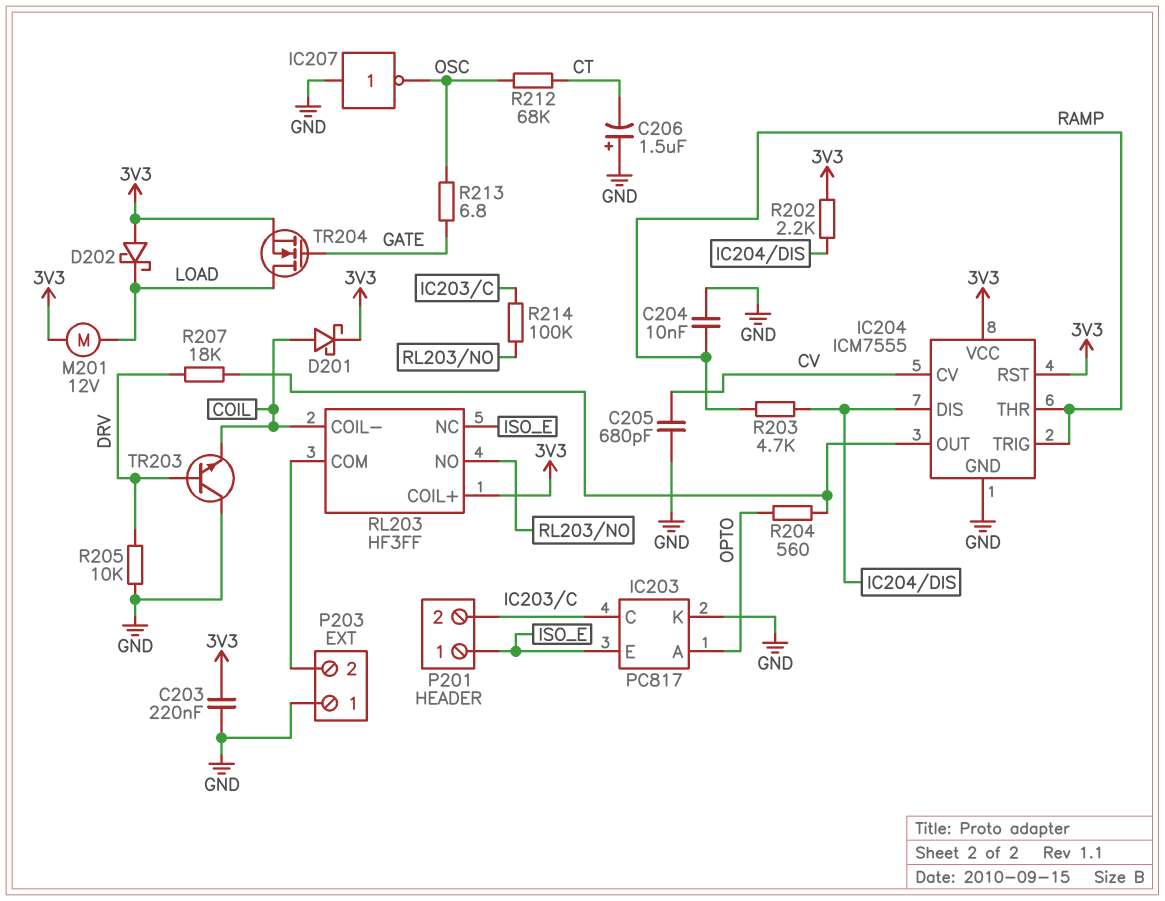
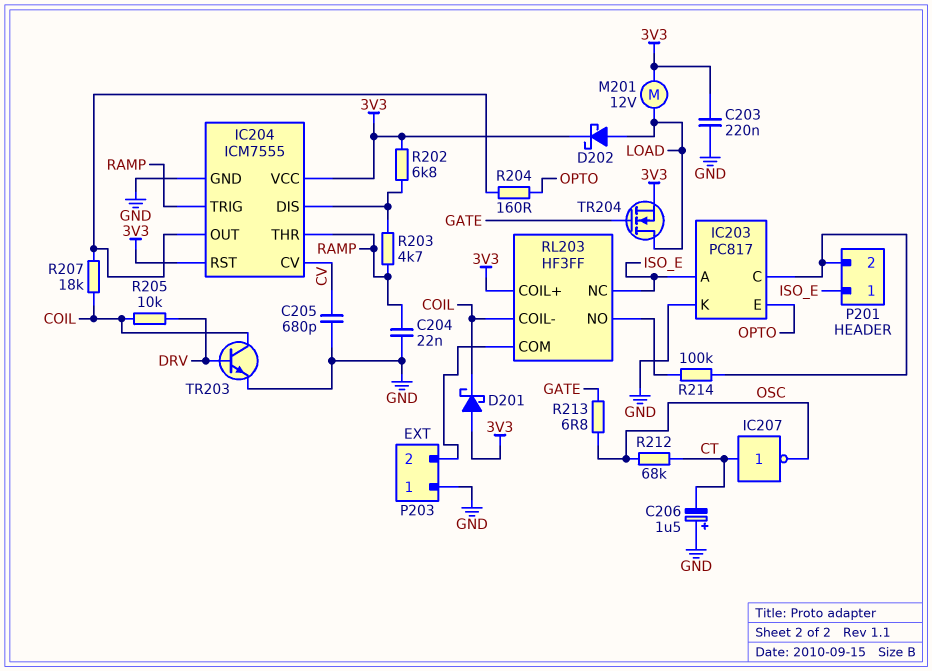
C204: 10nF (GND, RAMP) -> 22nF (GND, RAMP)
D201: schottky (A COIL, K 3V3) -> schottky (A 3V3, K COIL)
D202: schottky (A 3V3, K LOAD) -> schottky (A LOAD, K 3V3)
IC203 pin A: OPTO -> ISO_E
IC203 pin E: ISO_E -> OPTO
IC207: NOT (in GND, out OSC) -> NOT (in CT, out OSC)
R202: 2.2k (3V3, IC204/DIS) -> 6.8k (3V3, IC204/DIS)
R204: 560 (IC204/OUT, OPTO) -> 160 (IC204/OUT, OPTO)
R205: 10k (DRV, GND) -> 10k (COIL, DRV)
R207: 18k (DRV, IC204/OUT) -> 18k (COIL, IC204/OUT)
TR203: NPN (B DRV, C GND, E COIL) -> NPN (B DRV, C COIL, E GND)

